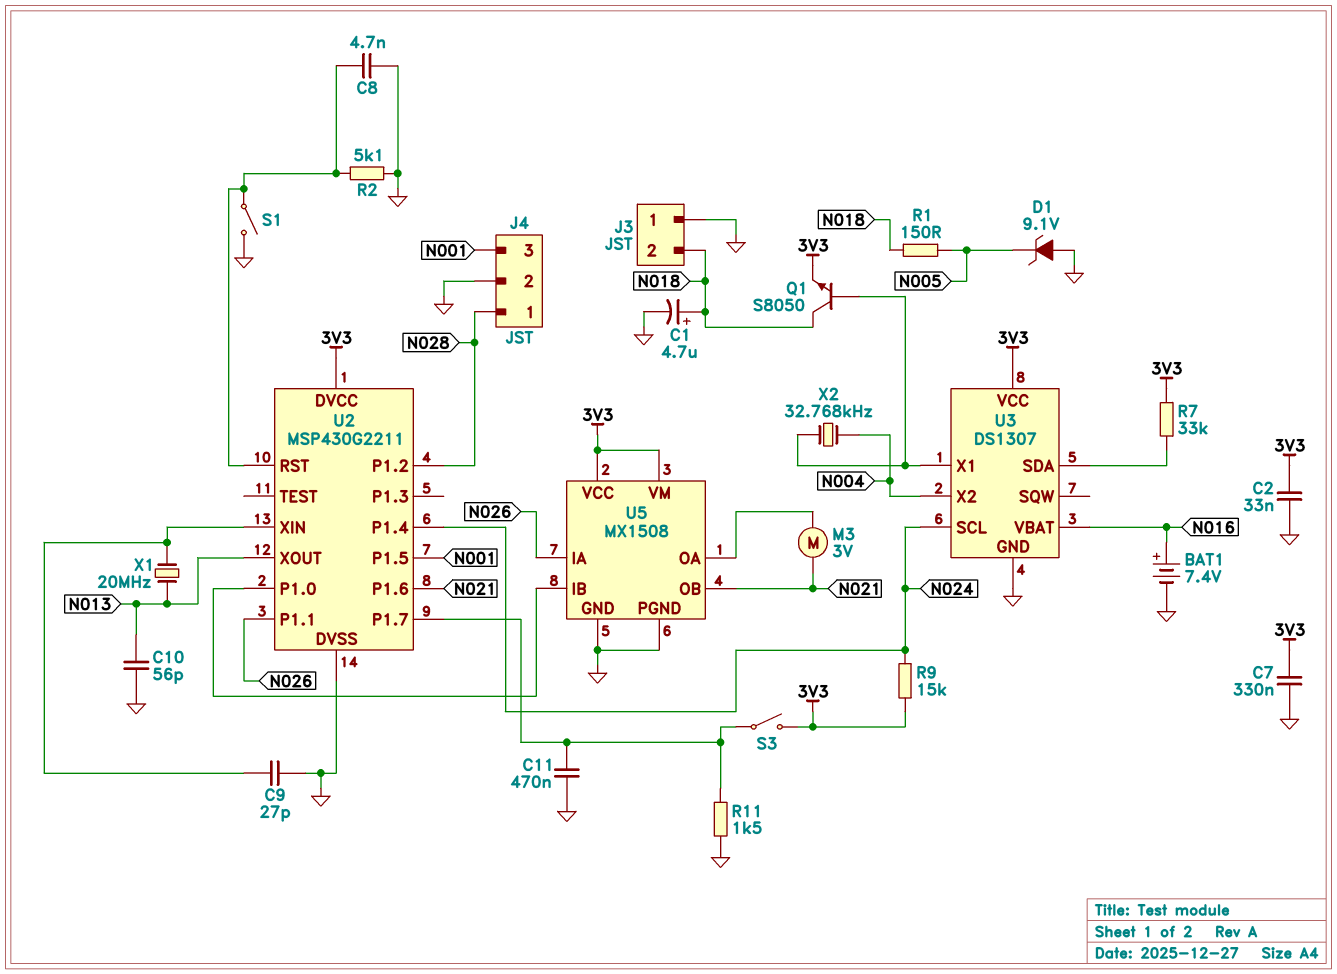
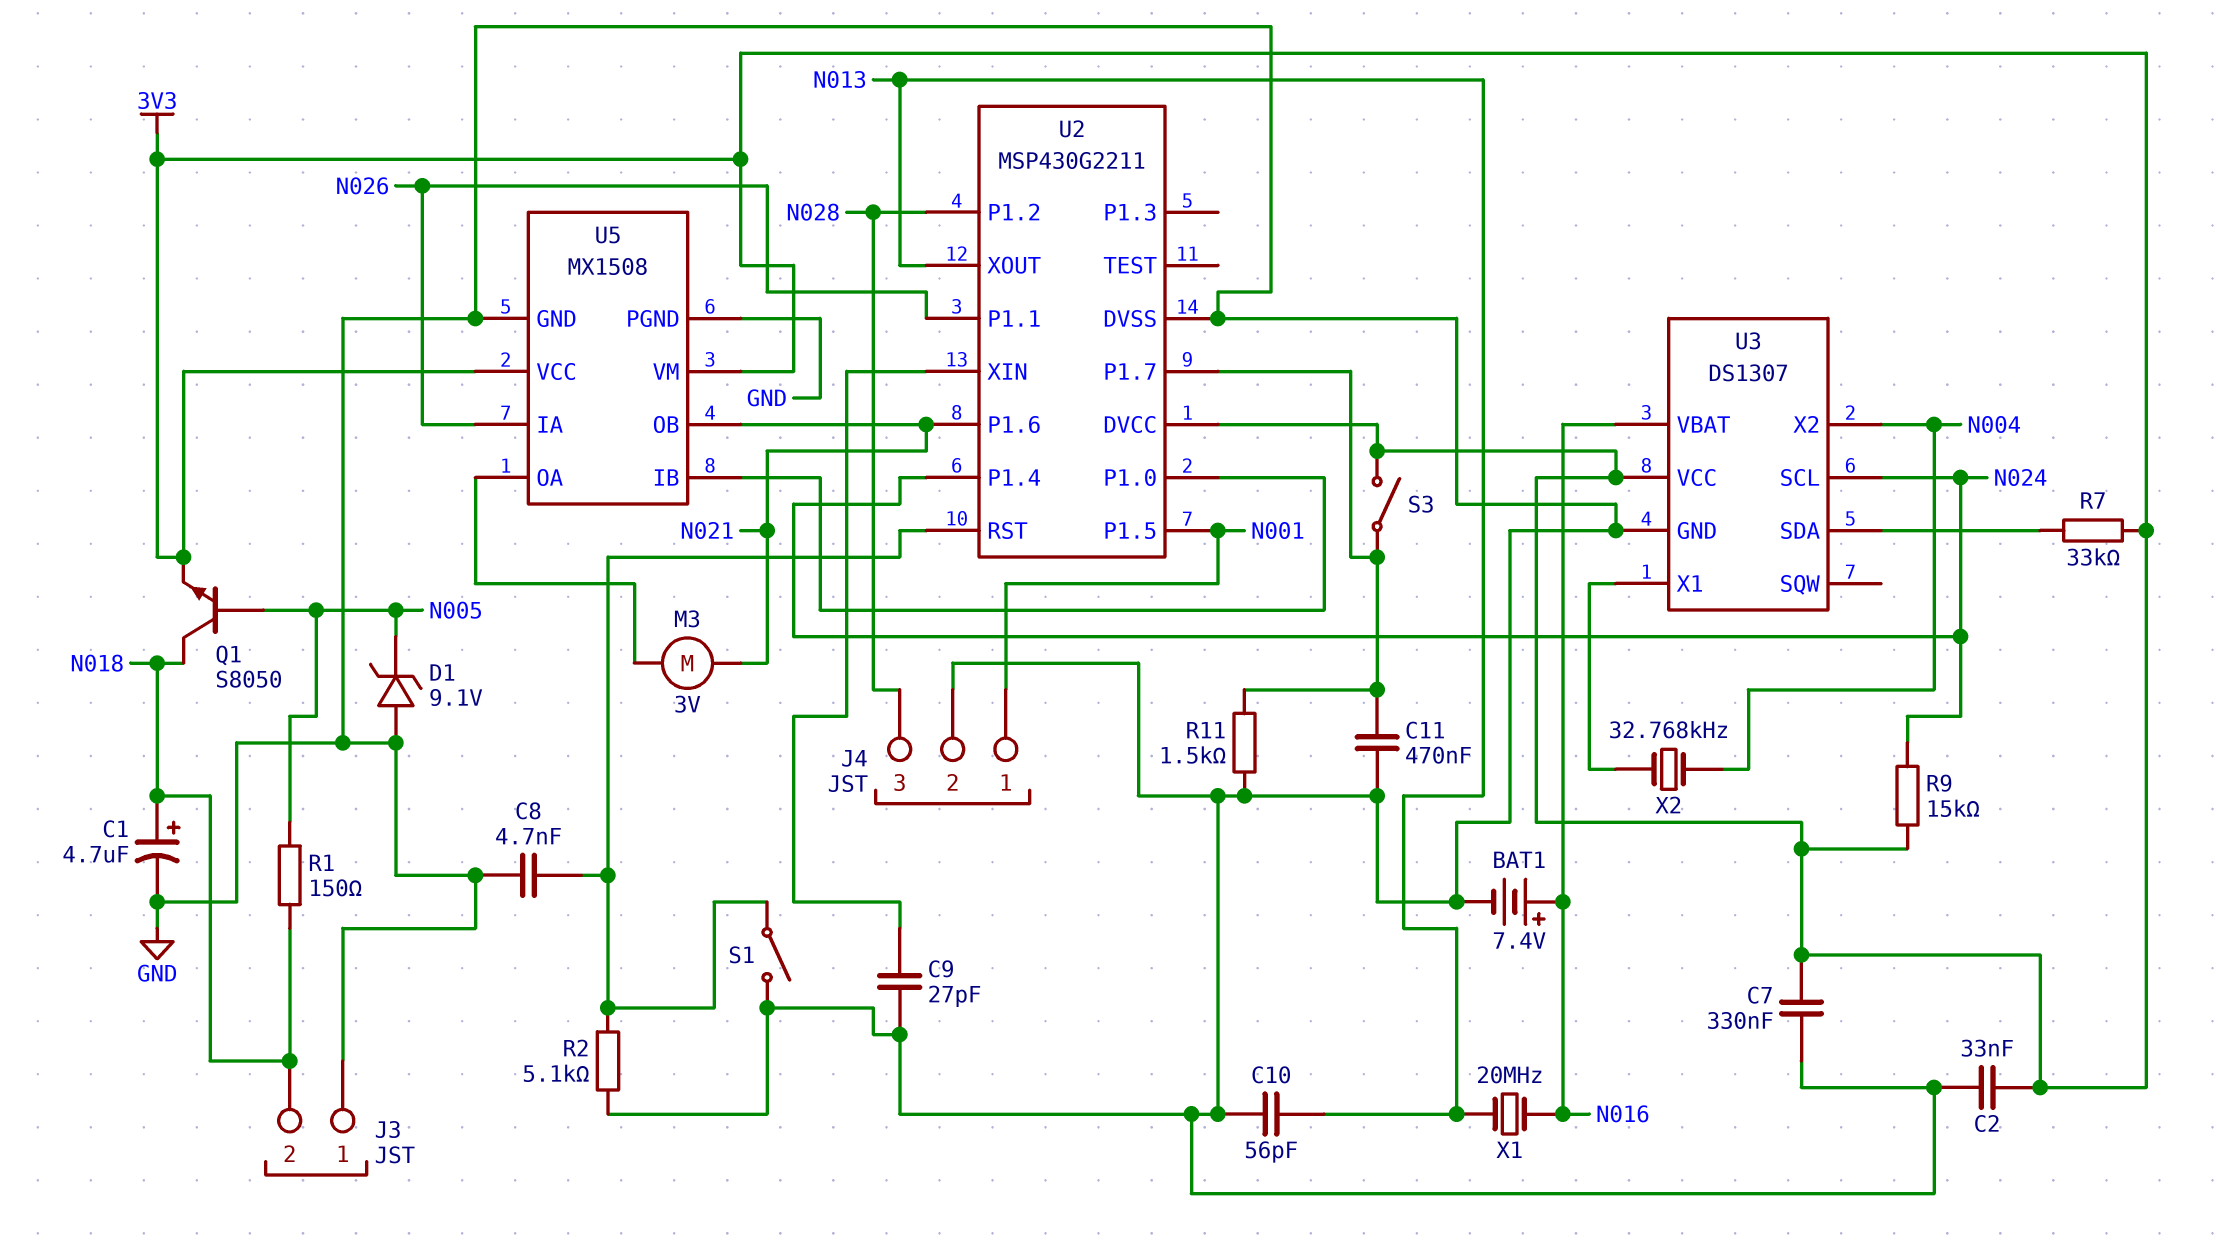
J4 pin 1: N028 -> N001
J4 pin 3: N001 -> N028
Q1: NPN S8050 (B U3/X1, C N018, E 3V3) -> NPN S8050 (B N005, C N018, E 3V3)
X1: 20MHz (N013, U2/XIN) -> 20MHz (N013, N016)

